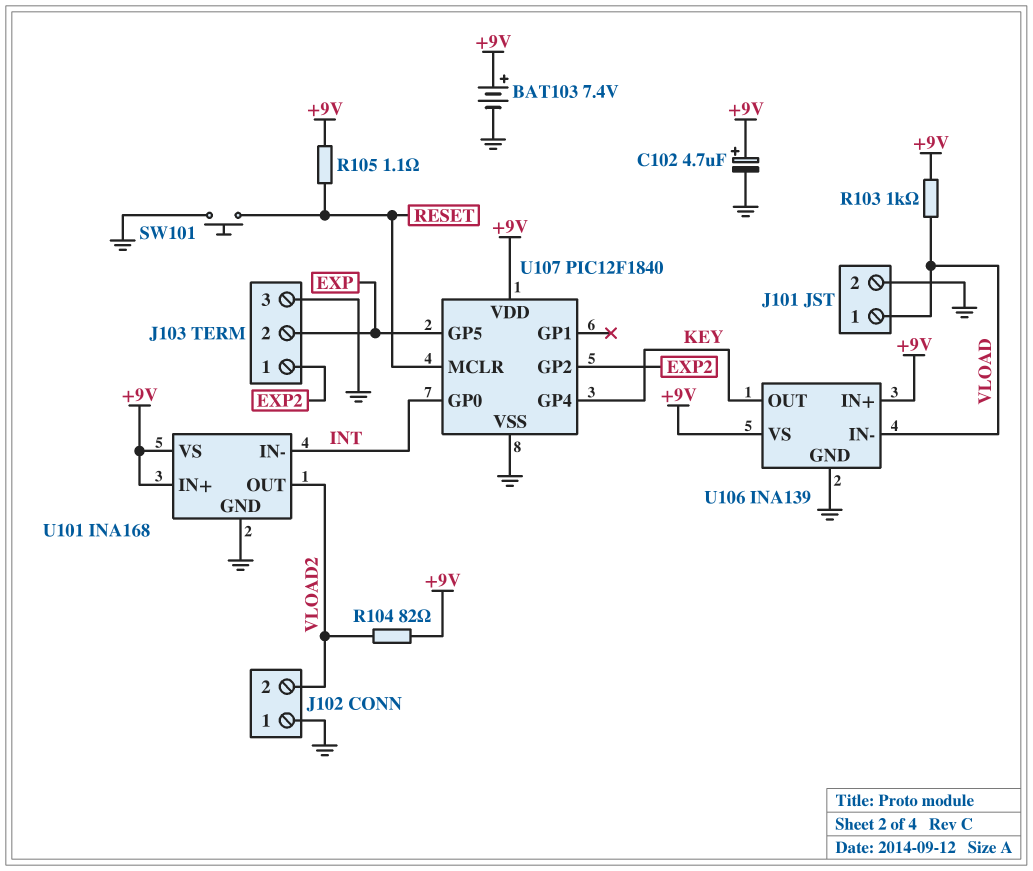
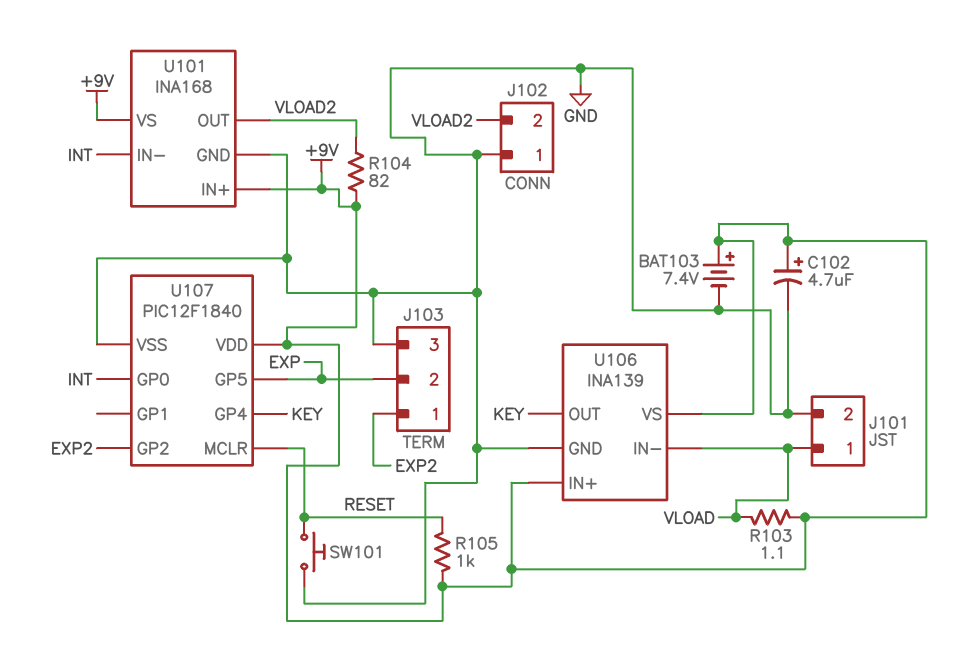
R103: 1k (+9V, VLOAD) -> 1.1 (+9V, VLOAD)
R105: 1.1 (+9V, RESET) -> 1k (+9V, RESET)

